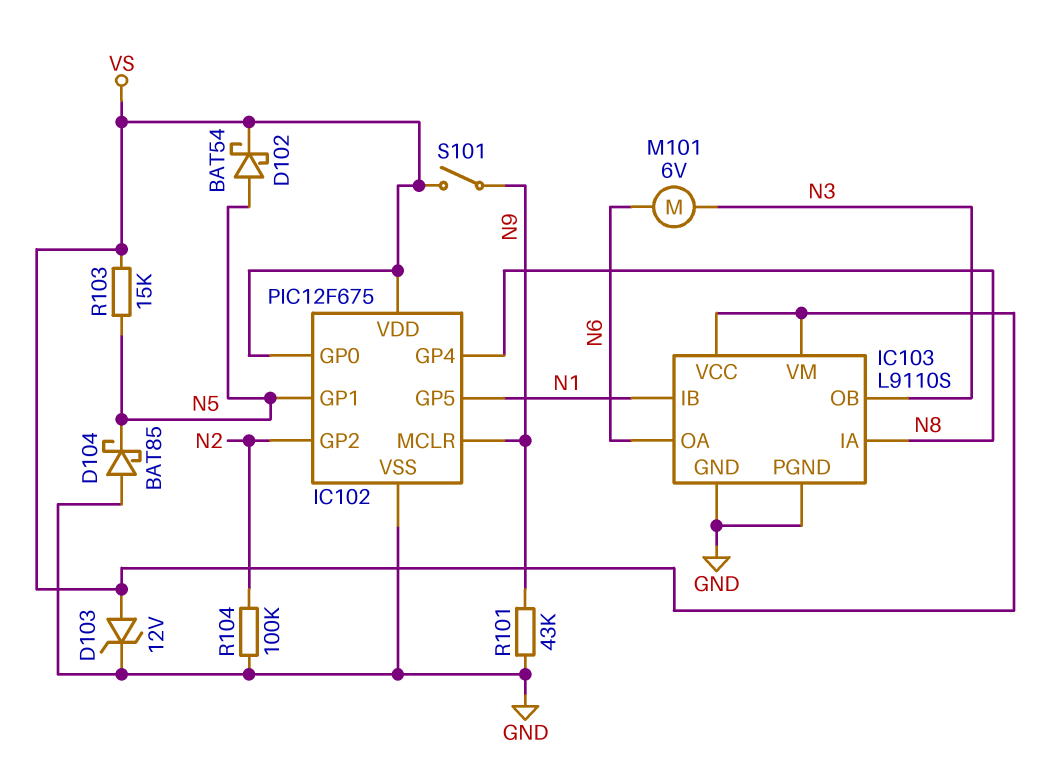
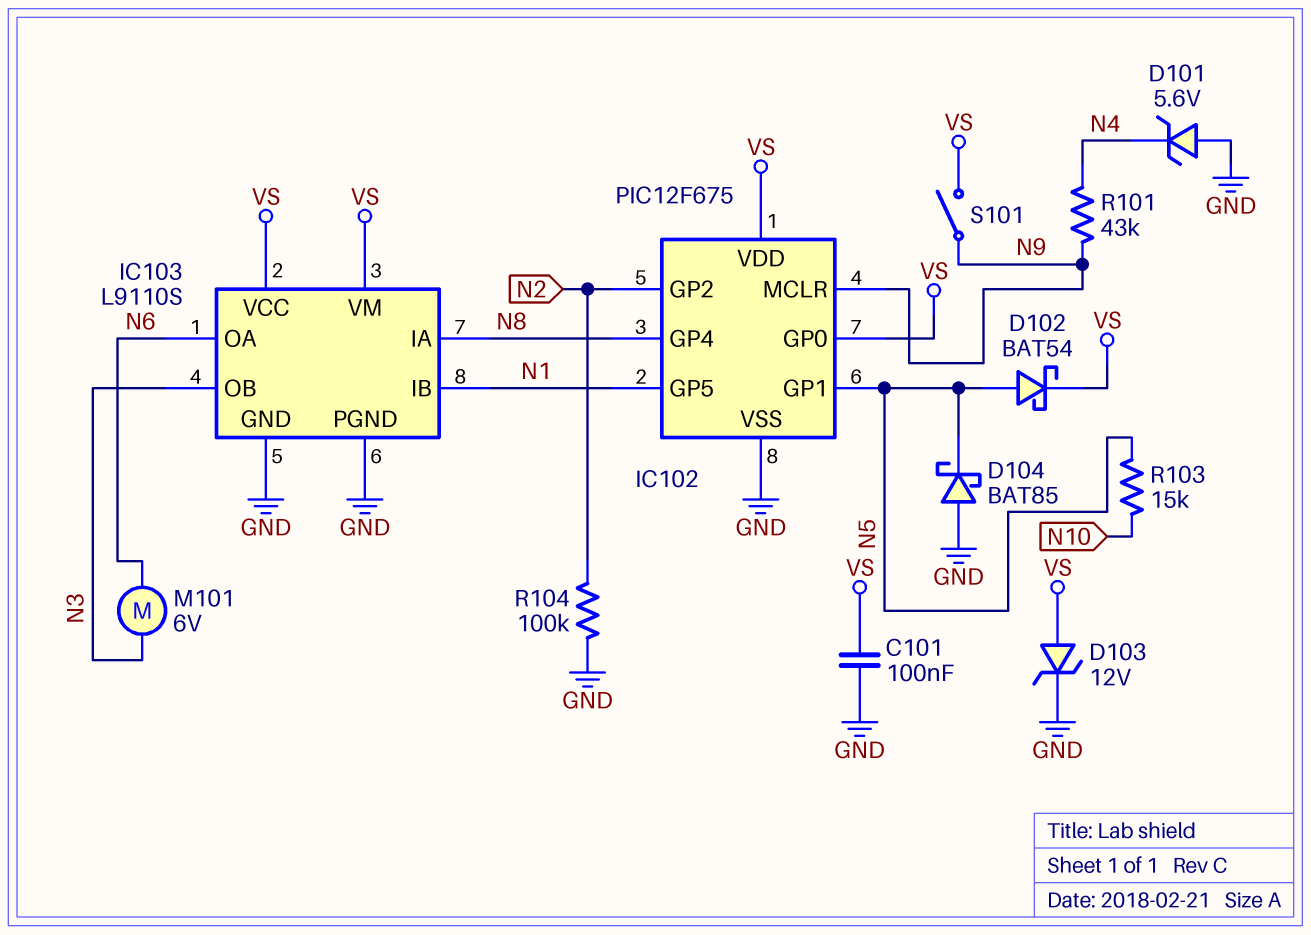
C101: none -> 100nF (GND, VS)
D101: none -> zener 5.6V (A GND, K N4)
R101: 43k (GND, N9) -> 43k (N4, N9)
R103: 15k (N5, VS) -> 15k (N5, N10)

